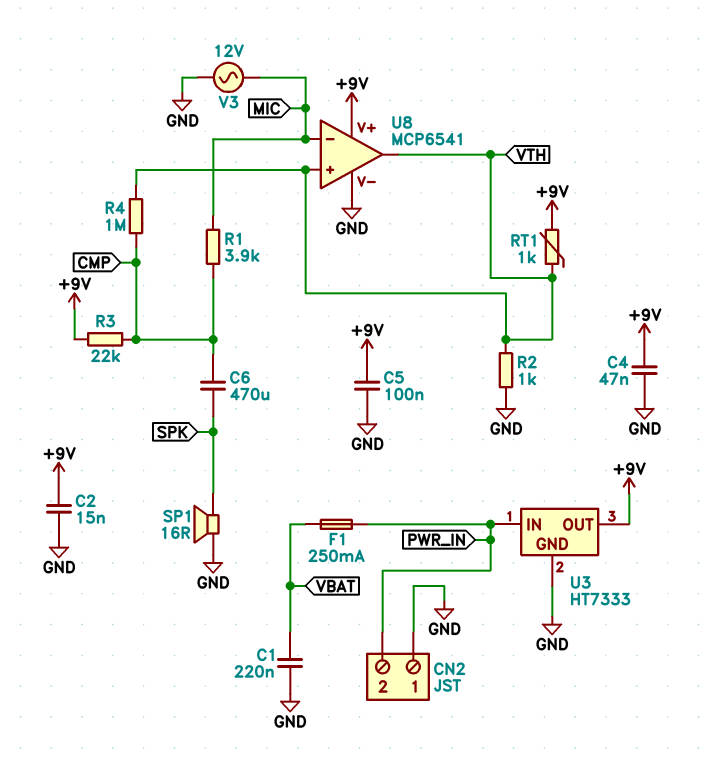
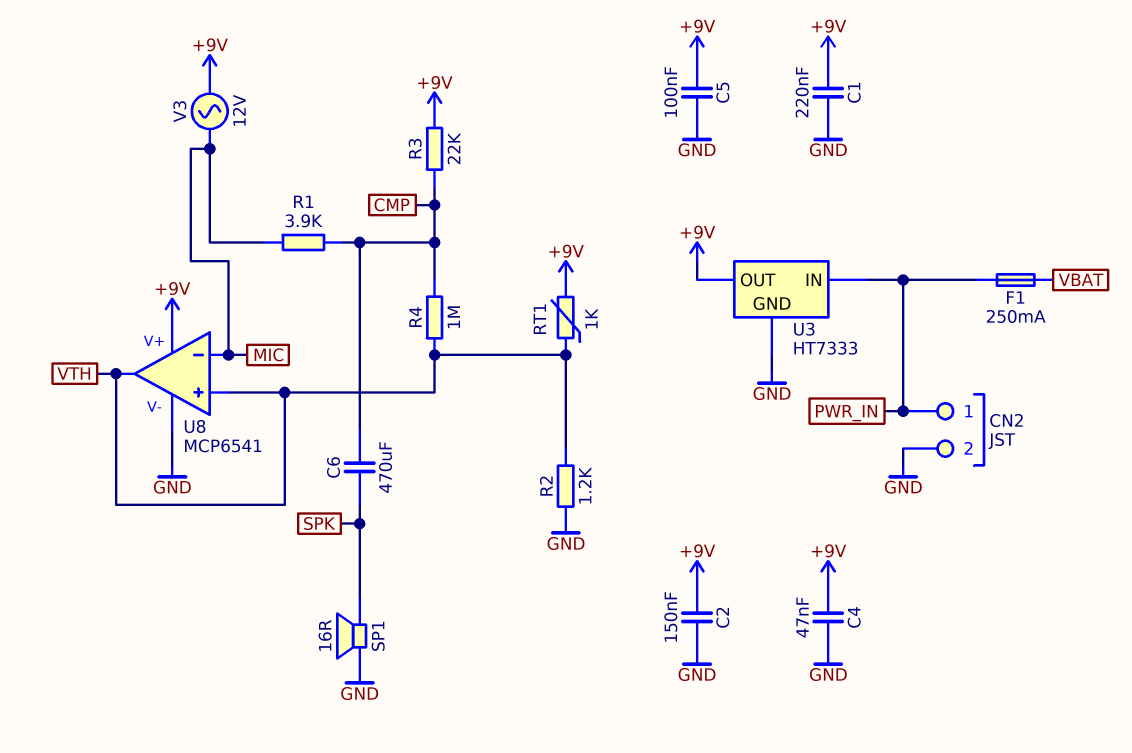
C1: 220nF (GND, VBAT) -> 220nF (+9V, GND)
C2: 15nF (+9V, GND) -> 150nF (+9V, GND)
CN2 pin 1: GND -> PWR_IN
CN2 pin 2: PWR_IN -> GND
R2: 1k (GND, VTH) -> 1.2k (GND, VTH)
V3: AC 12V (GND, MIC) -> AC 12V (+9V, MIC)

